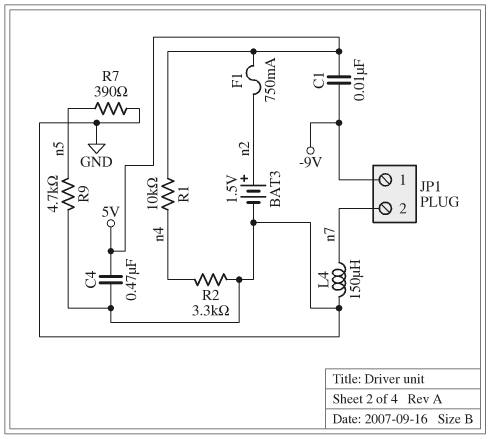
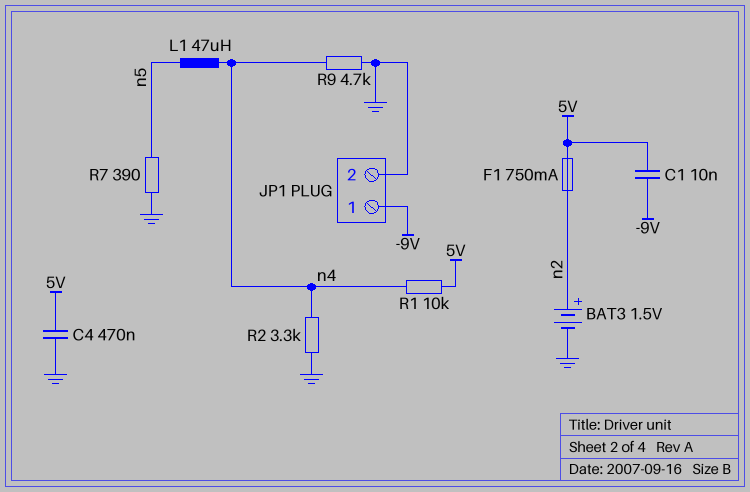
JP1 pin 2: n7 -> GND
L1: none -> 47uH (n4, n5)
L4: 150uH (GND, n7) -> none
R9: 4.7k (GND, n5) -> 4.7k (GND, n4)

